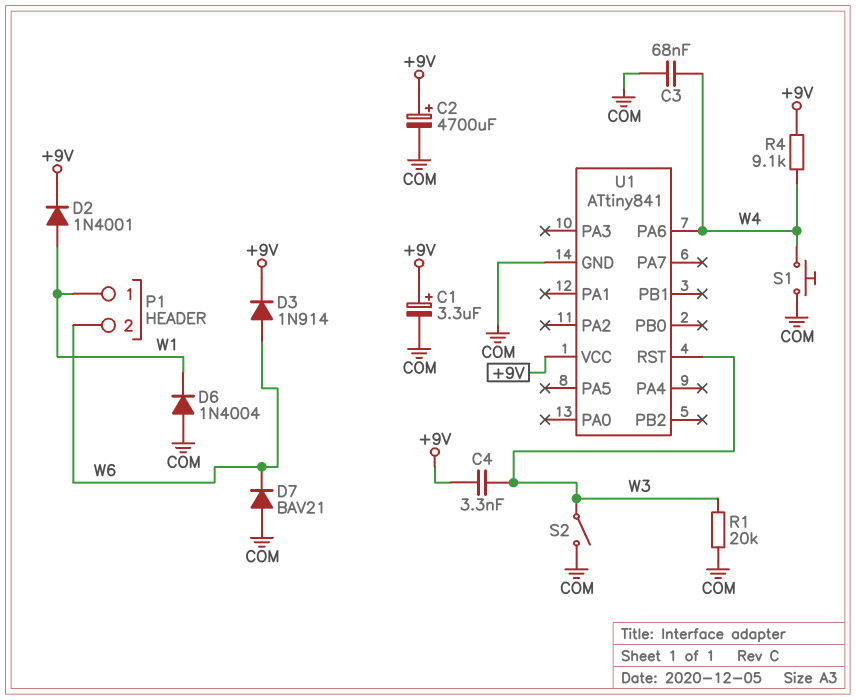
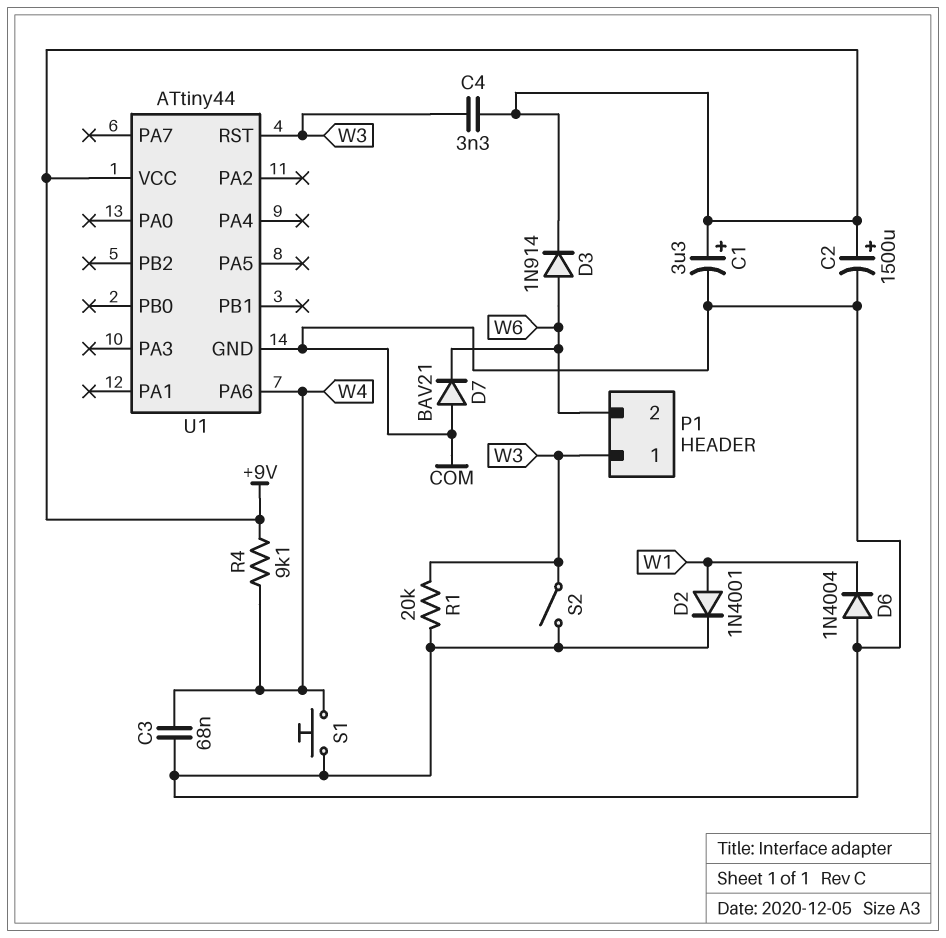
C2: 4700uF (plus +9V, minus COM) -> 1500uF (plus +9V, minus COM)
D2: diode 1N4001 (A W1, K +9V) -> diode 1N4001 (A W1, K COM)
P1 pin 1: W1 -> W3
U1: ATtiny841 -> ATtiny44

